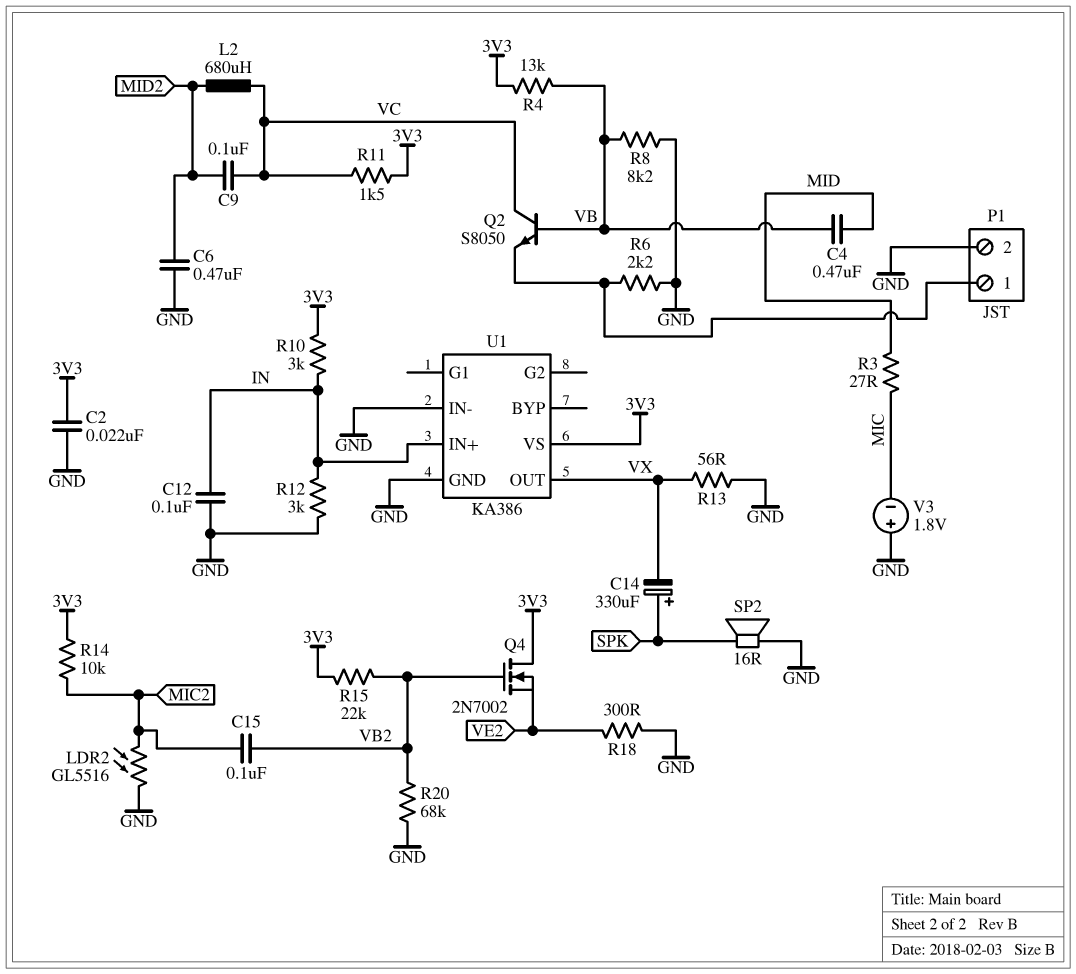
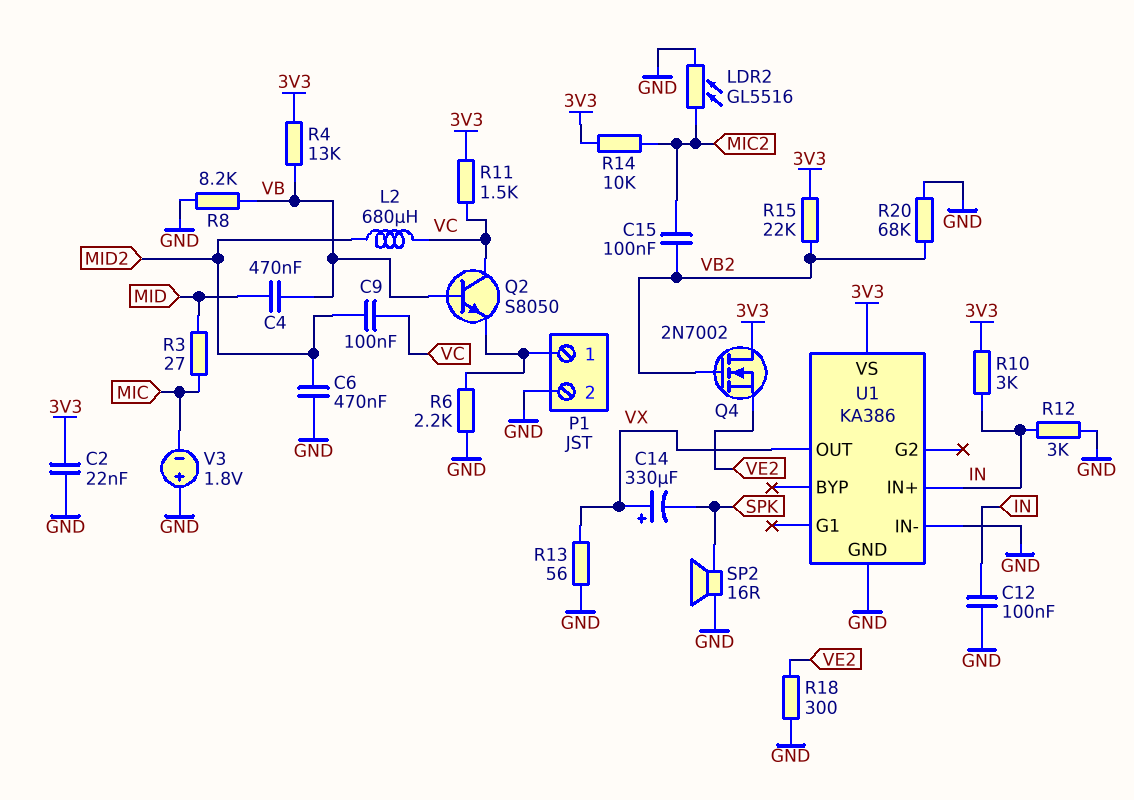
C14: 330uF (plus SPK, minus VX) -> 330uF (plus VX, minus SPK)

